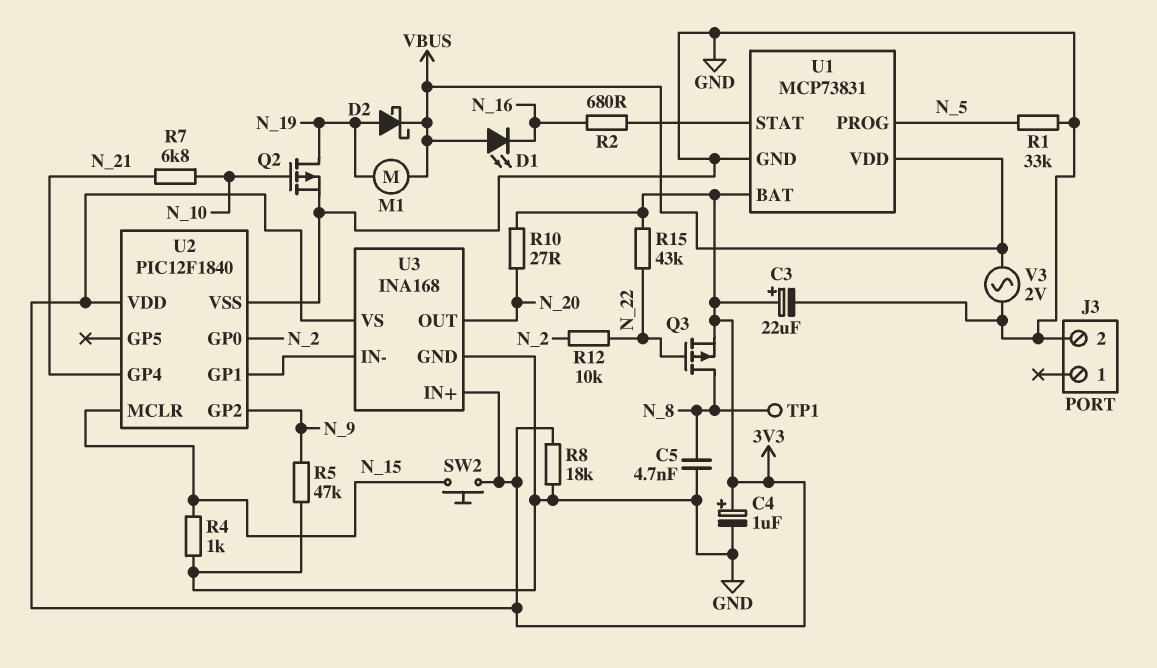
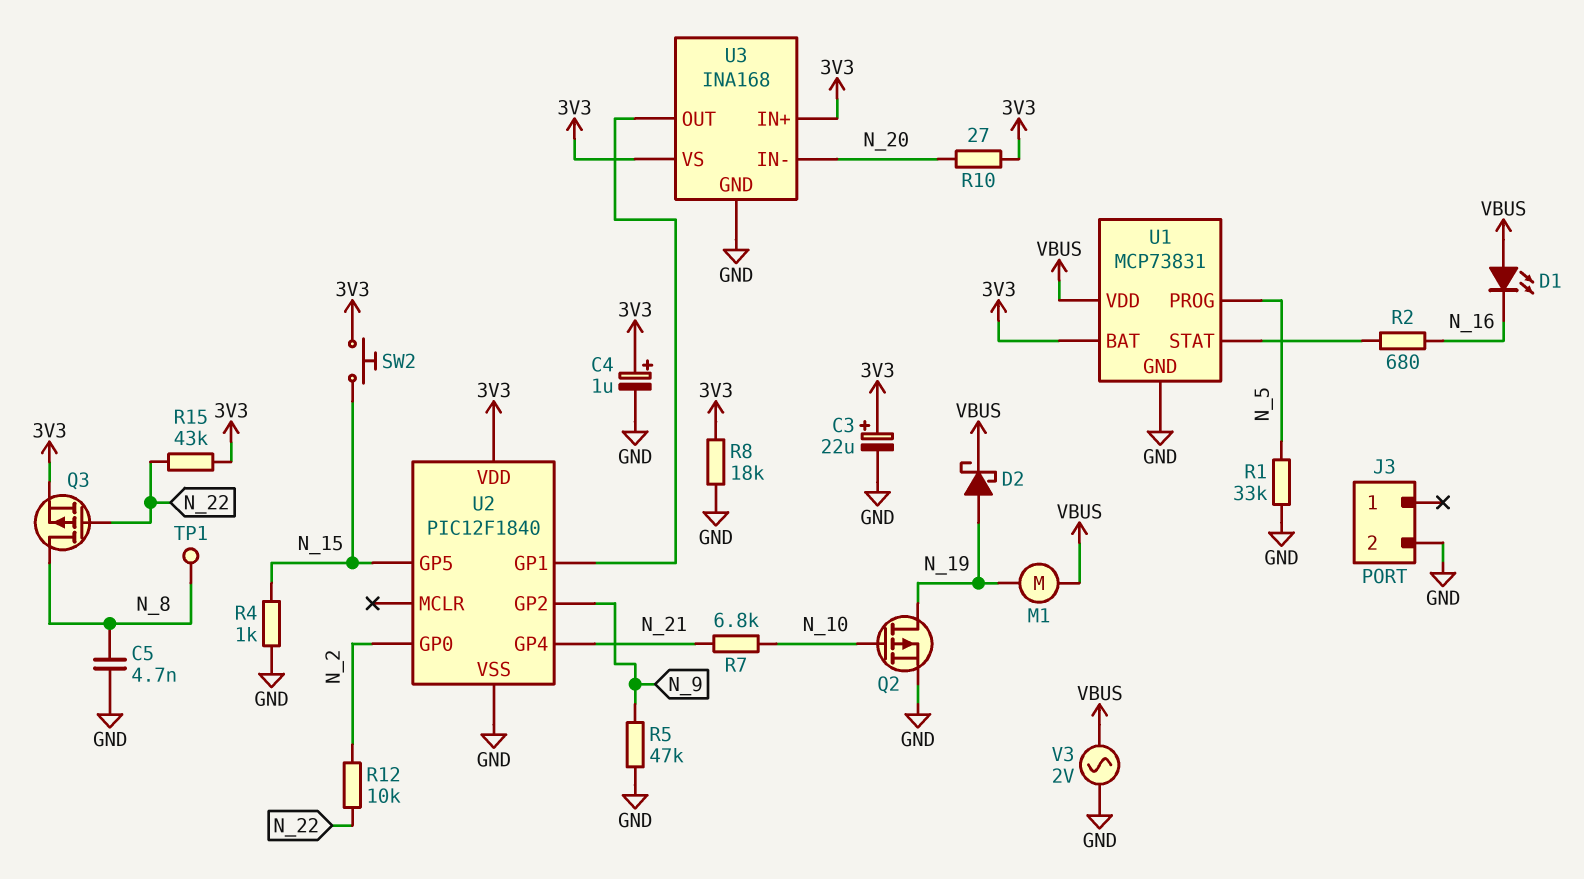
U2 pin GP5: none -> N_15
U2 pin MCLR: N_15 -> none
U3 pin IN-: U2/GP1 -> N_20
U3 pin OUT: N_20 -> U2/GP1

